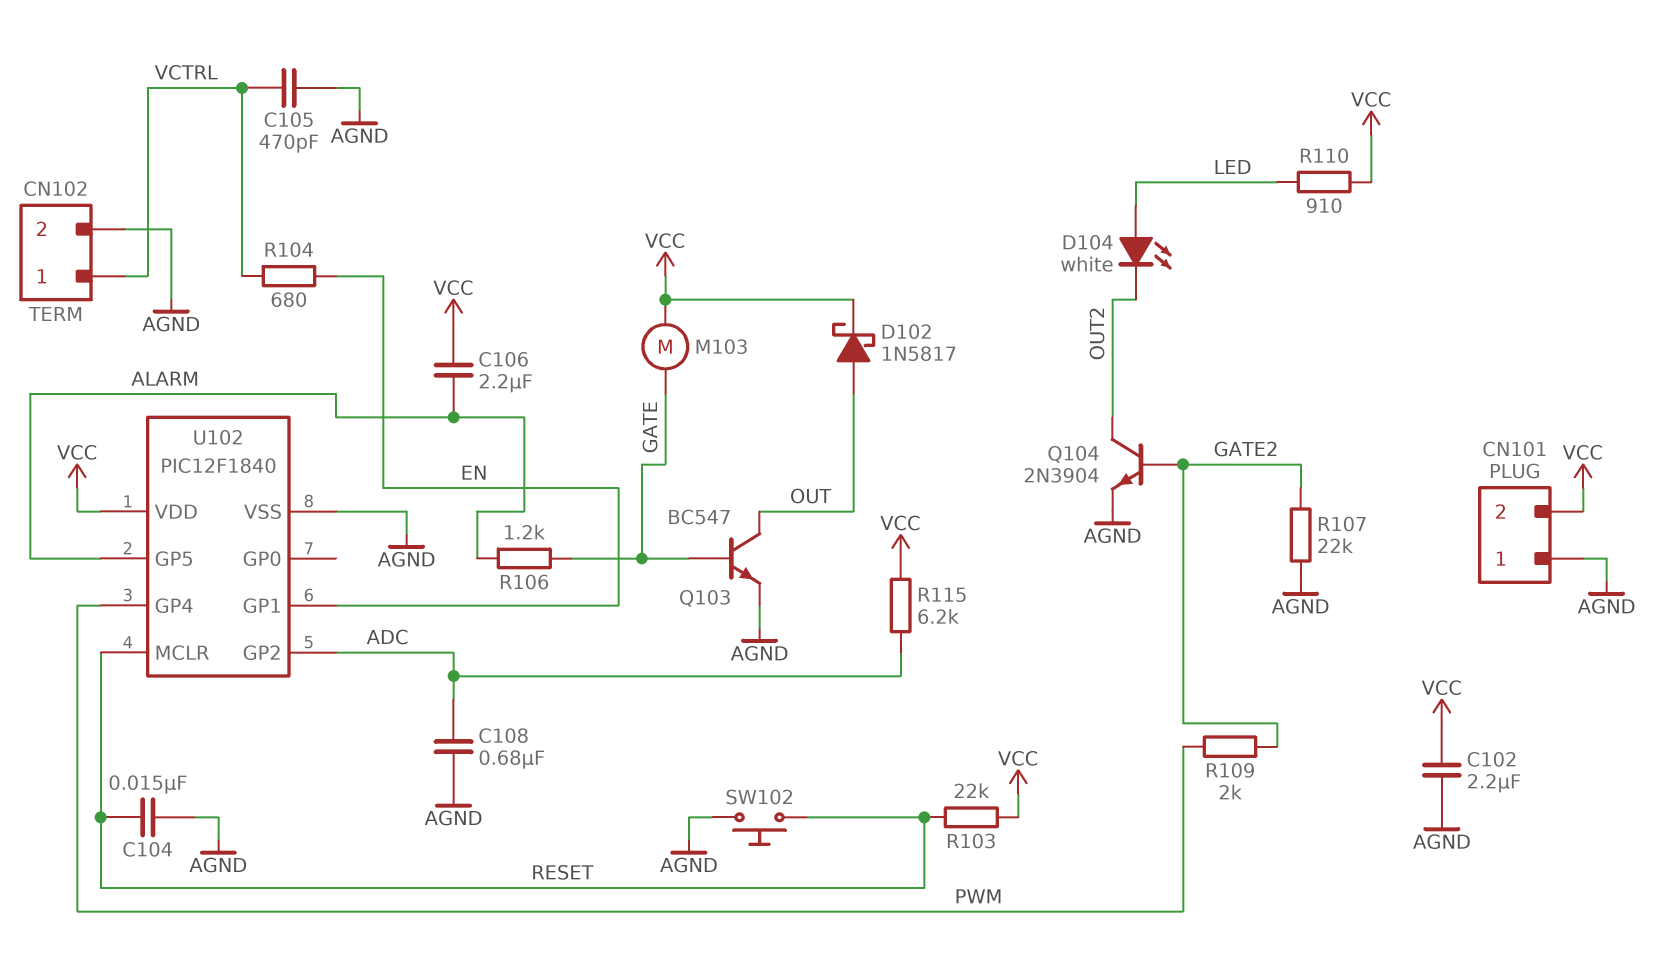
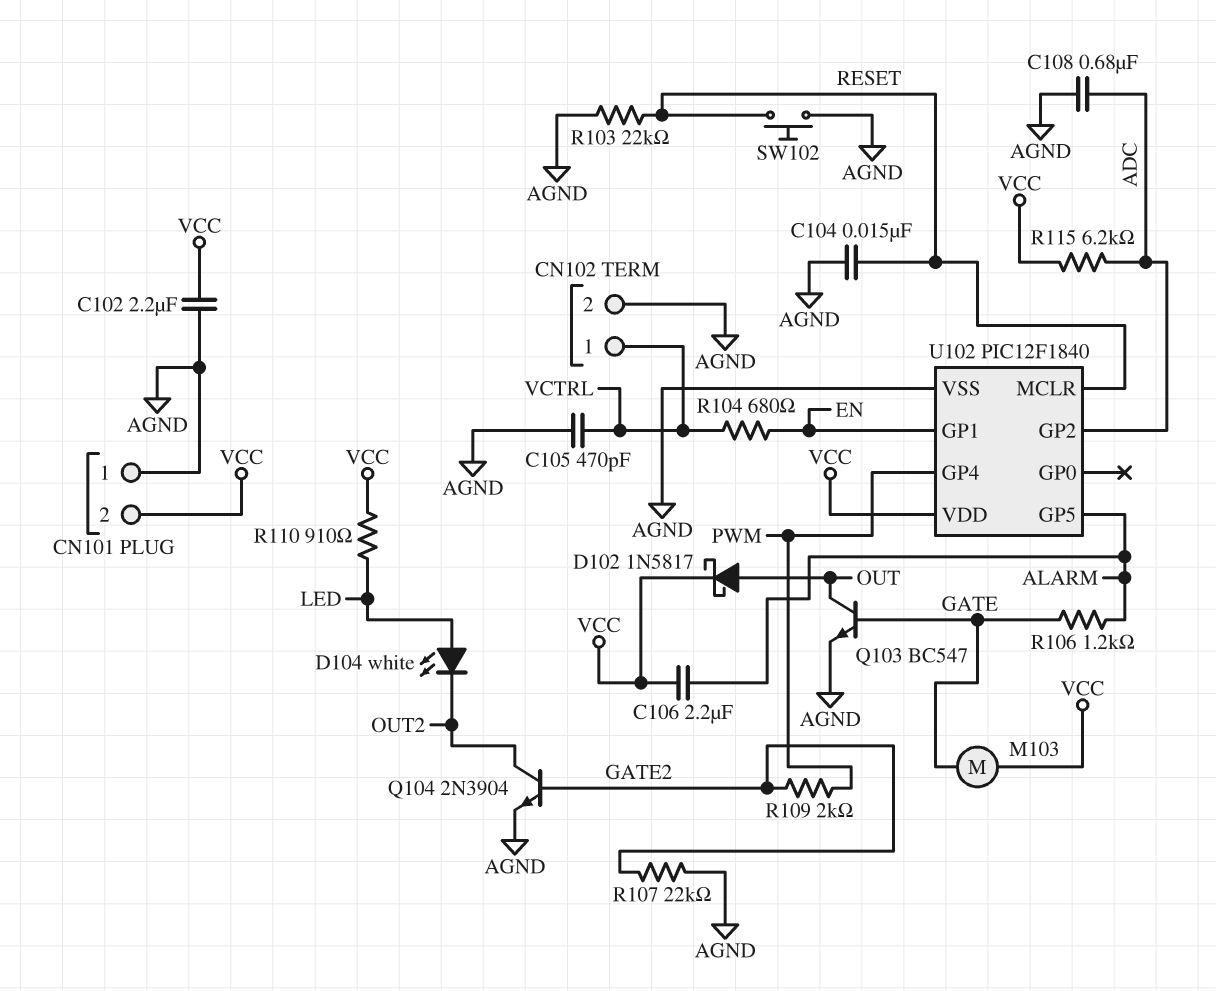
R103: 22k (RESET, VCC) -> 22k (AGND, RESET)

